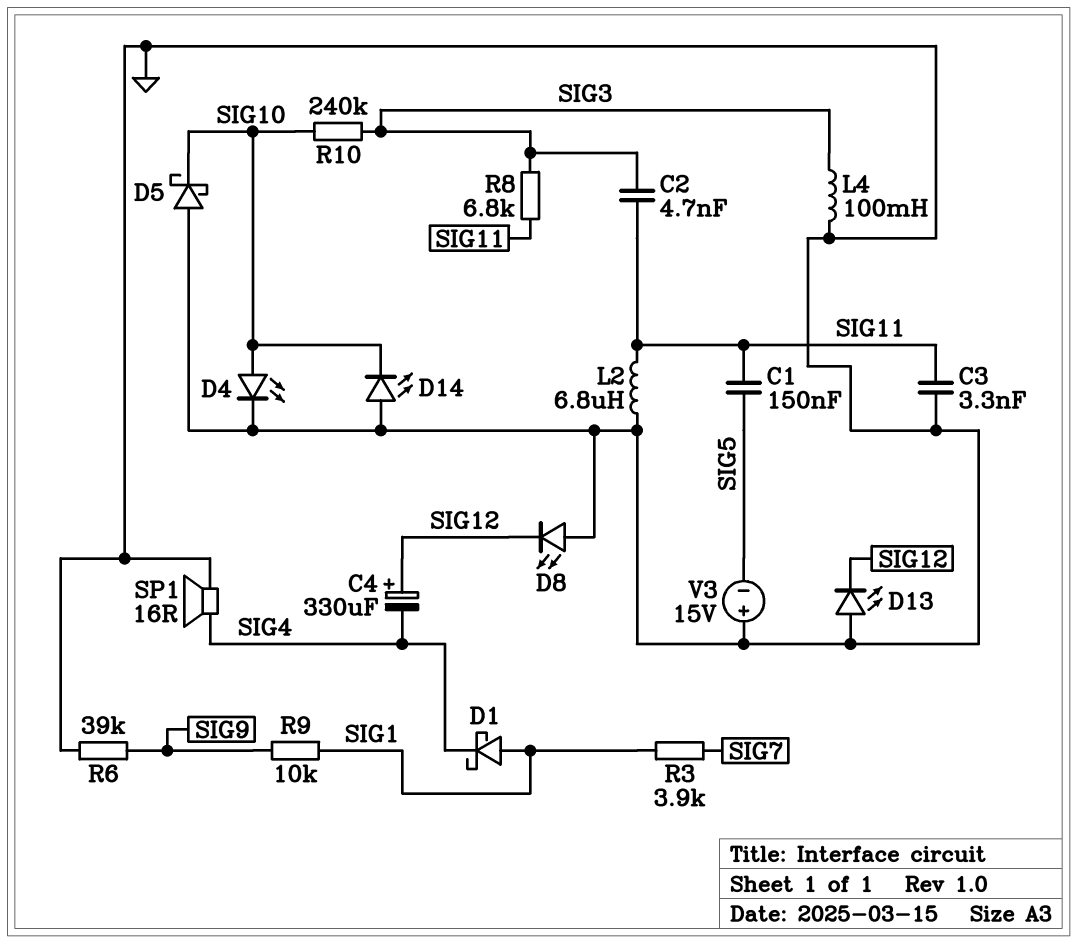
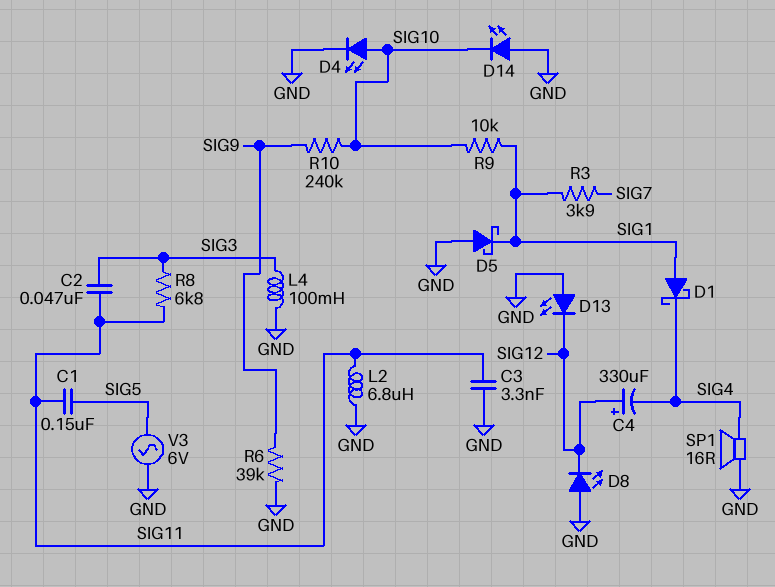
C2: 4.7nF (SIG3, SIG11) -> 47nF (SIG3, SIG11)
D5: schottky (A GND, K SIG10) -> schottky (A GND, K SIG1)
R9: 10k (SIG1, SIG9) -> 10k (SIG1, SIG10)
R10: 240k (SIG3, SIG10) -> 240k (SIG9, SIG10)
V3: 15V (plus GND, minus SIG5) -> AC 6V (GND, SIG5)

